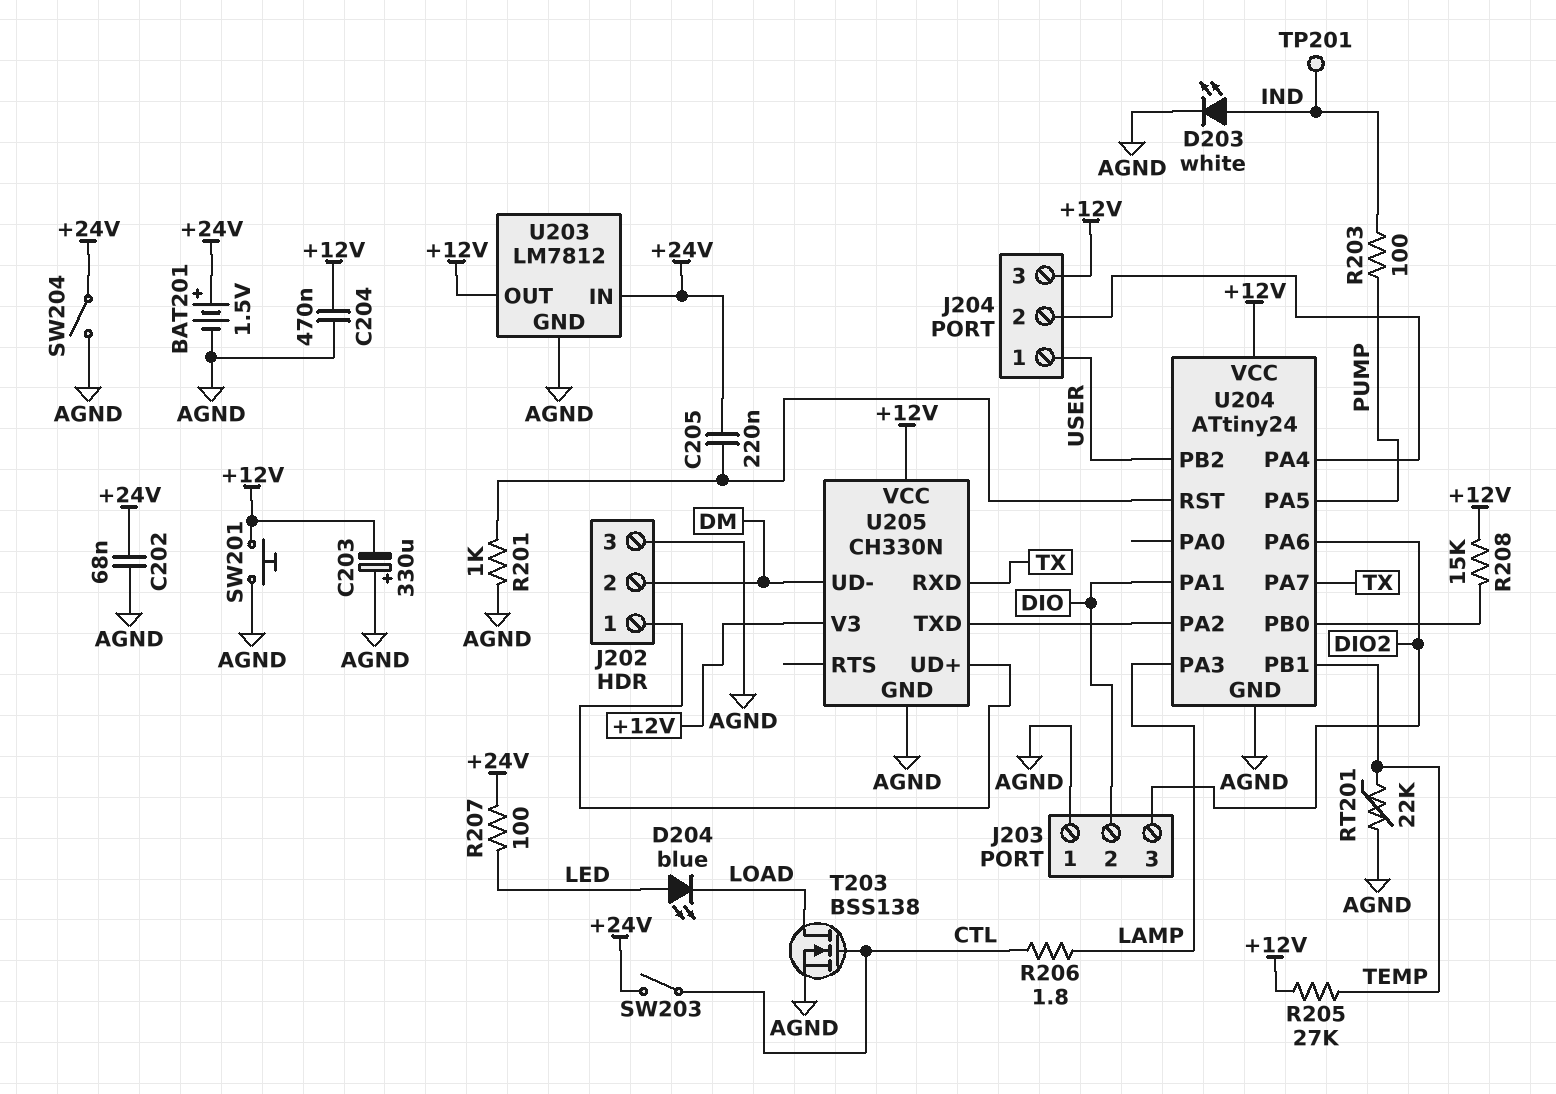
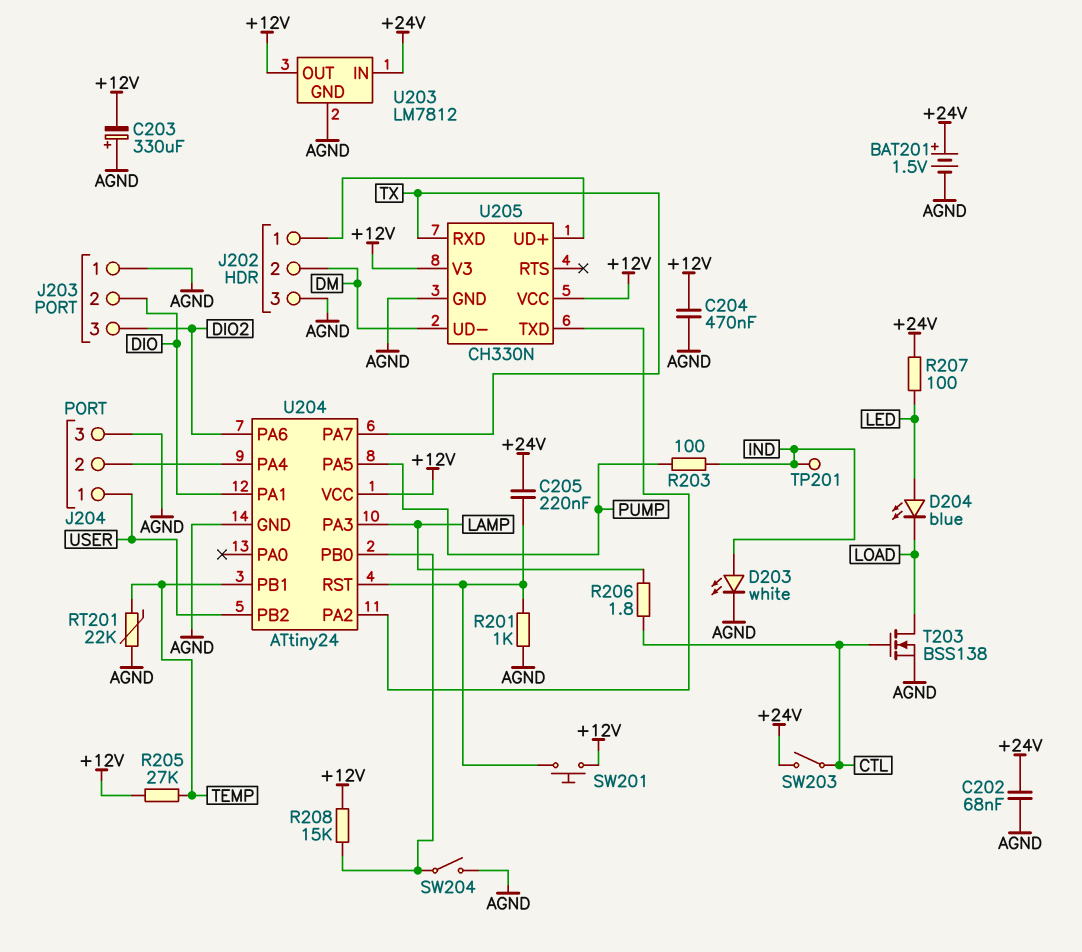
J204 pin 3: +12V -> AGND
SW201: button (+12V, AGND) -> button (+12V, U204/RST)
SW204: switch (+24V, AGND) -> switch (AGND, U204/PB0)

